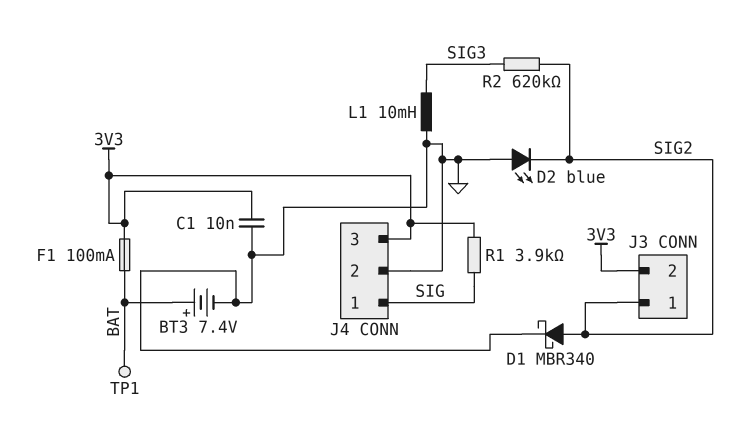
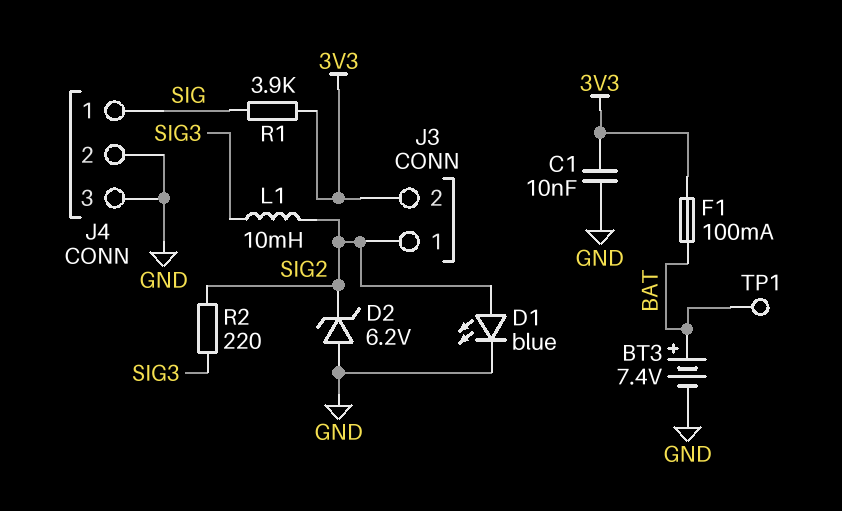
D1: schottky MBR340 (A SIG2, K GND) -> LED blue (A SIG2, K GND)
D2: LED blue (A GND, K SIG2) -> zener 6.2V (A GND, K SIG2)
J4 pin 3: 3V3 -> GND
L1: 10mH (GND, SIG3) -> 10mH (SIG2, SIG3)
R2: 620k (SIG2, SIG3) -> 220 (SIG2, SIG3)

